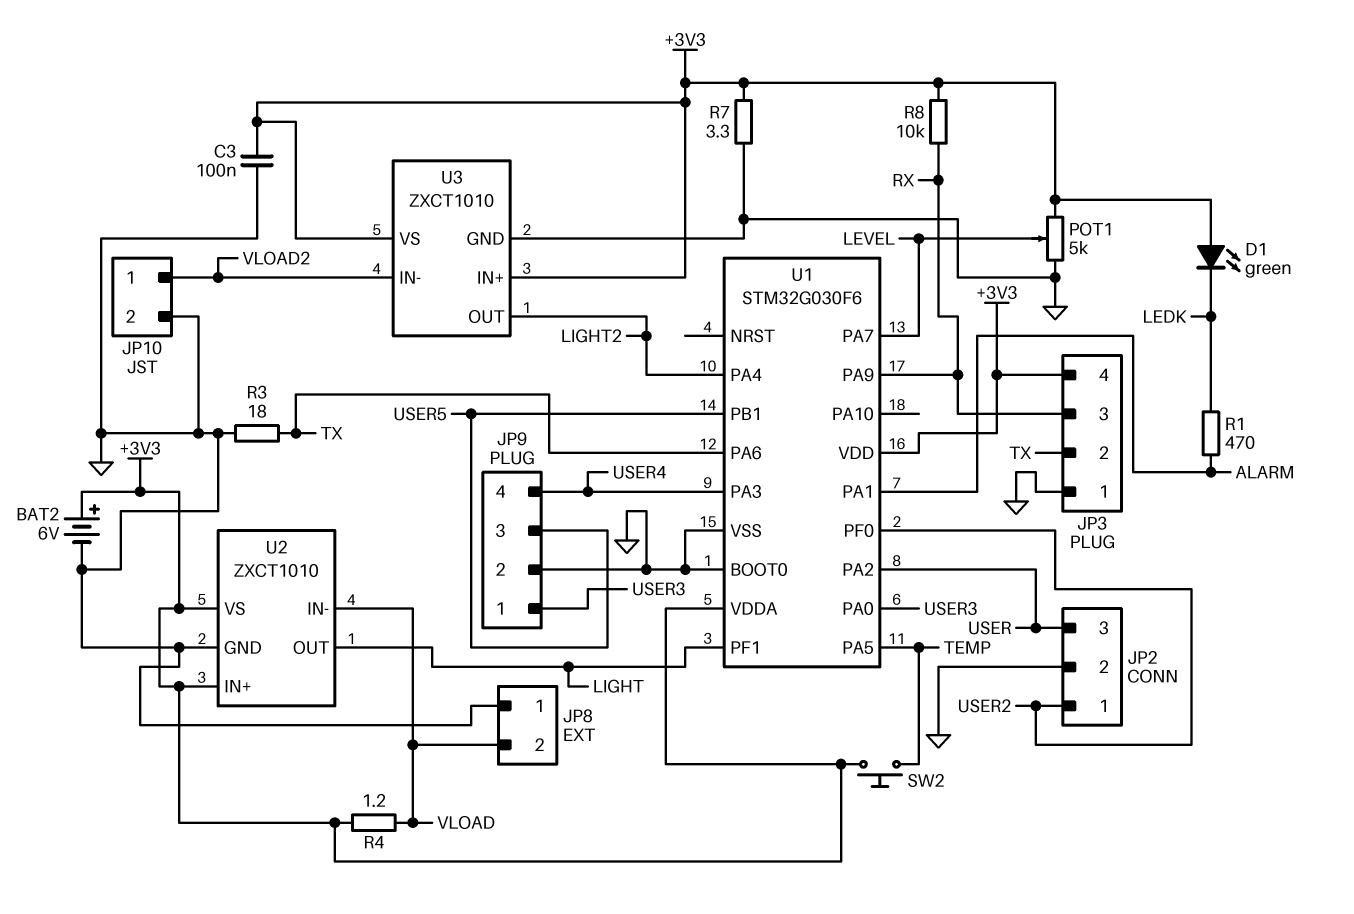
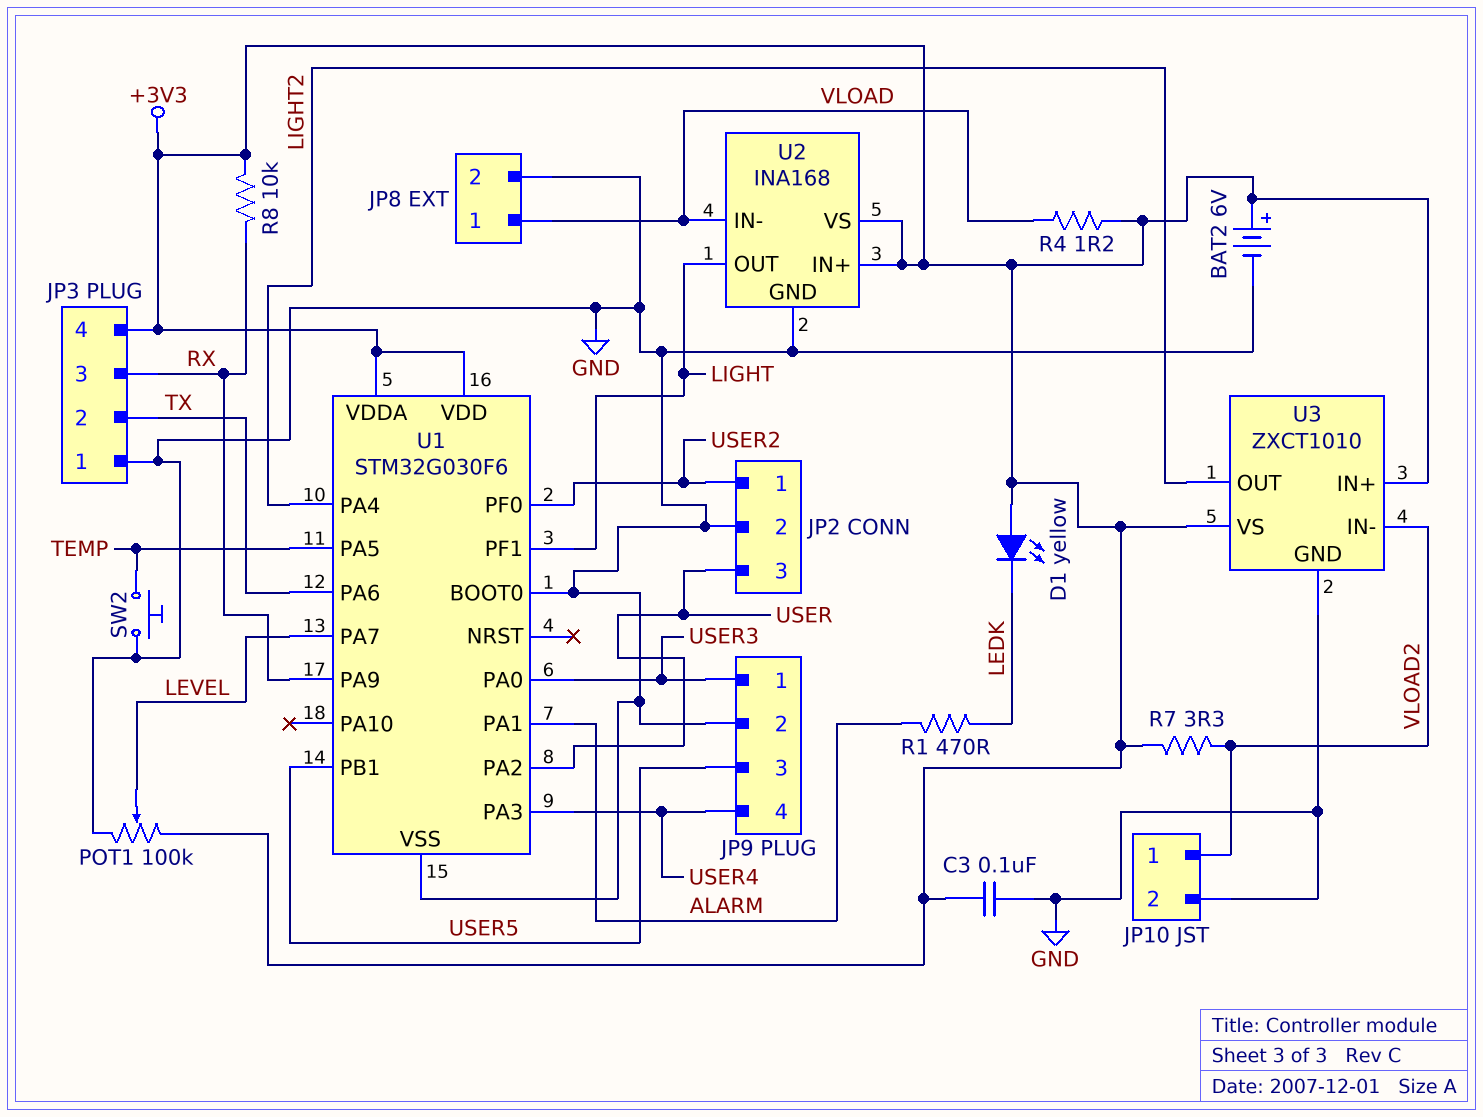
D1: LED green (A +3V3, K LEDK) -> LED yellow (A +3V3, K LEDK)
JP8 pin 1: GND -> VLOAD
JP8 pin 2: VLOAD -> GND
POT1: 5k (+3V3, GND, wiper LEVEL) -> 100k (+3V3, GND, wiper LEVEL)
R3: 18 (GND, TX) -> none
R7: 3.3 (+3V3, GND) -> 3.3 (+3V3, VLOAD2)
SW2: button (+3V3, TEMP) -> button (GND, TEMP)
U2: ZXCT1010 -> INA168

